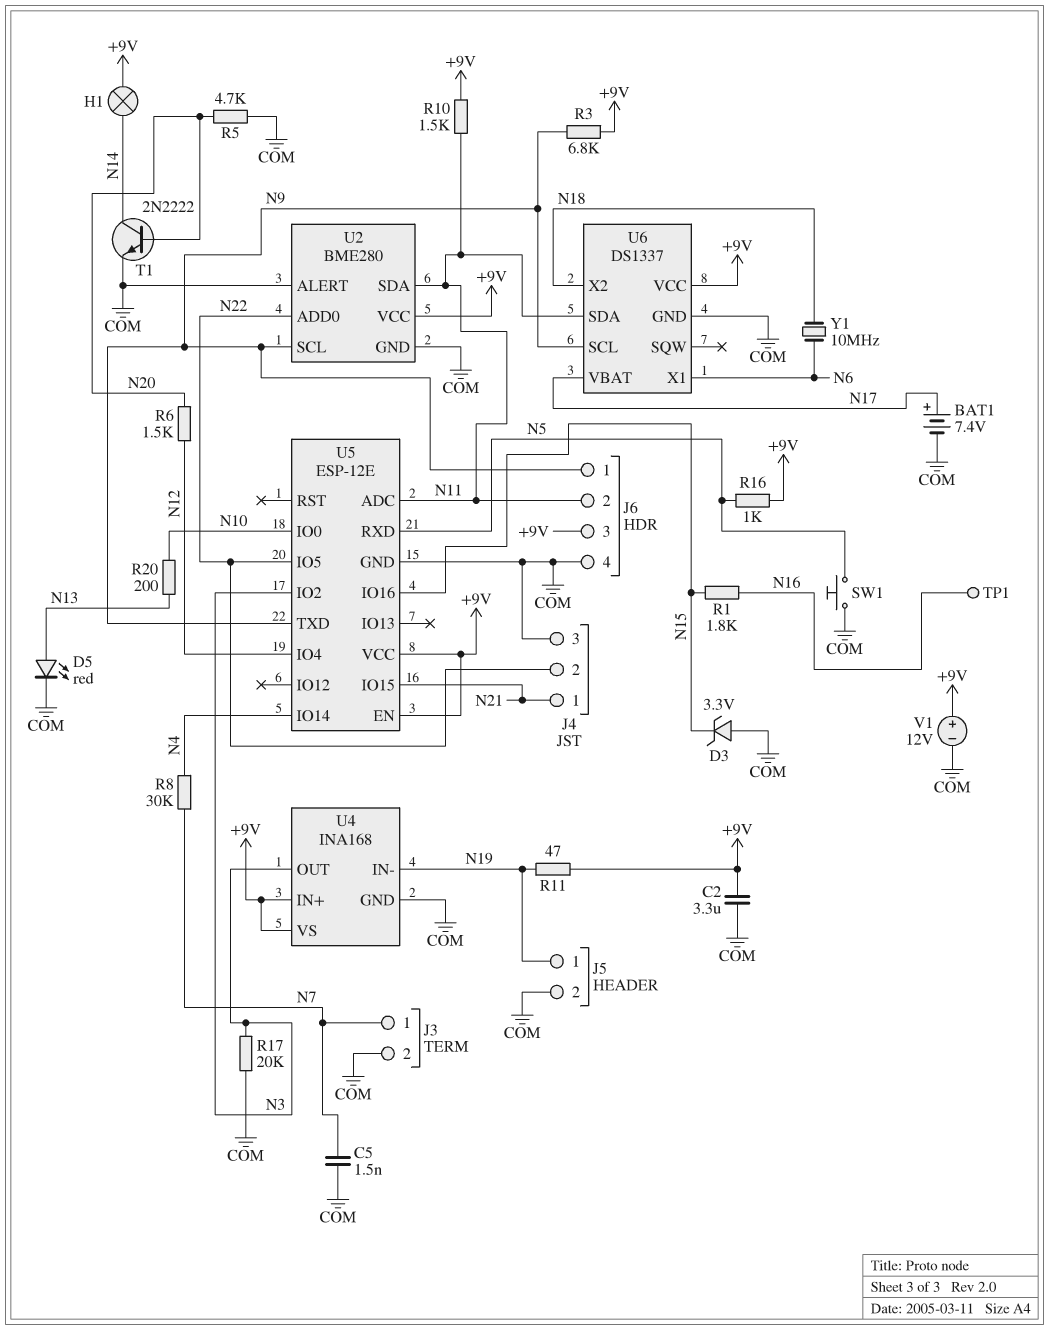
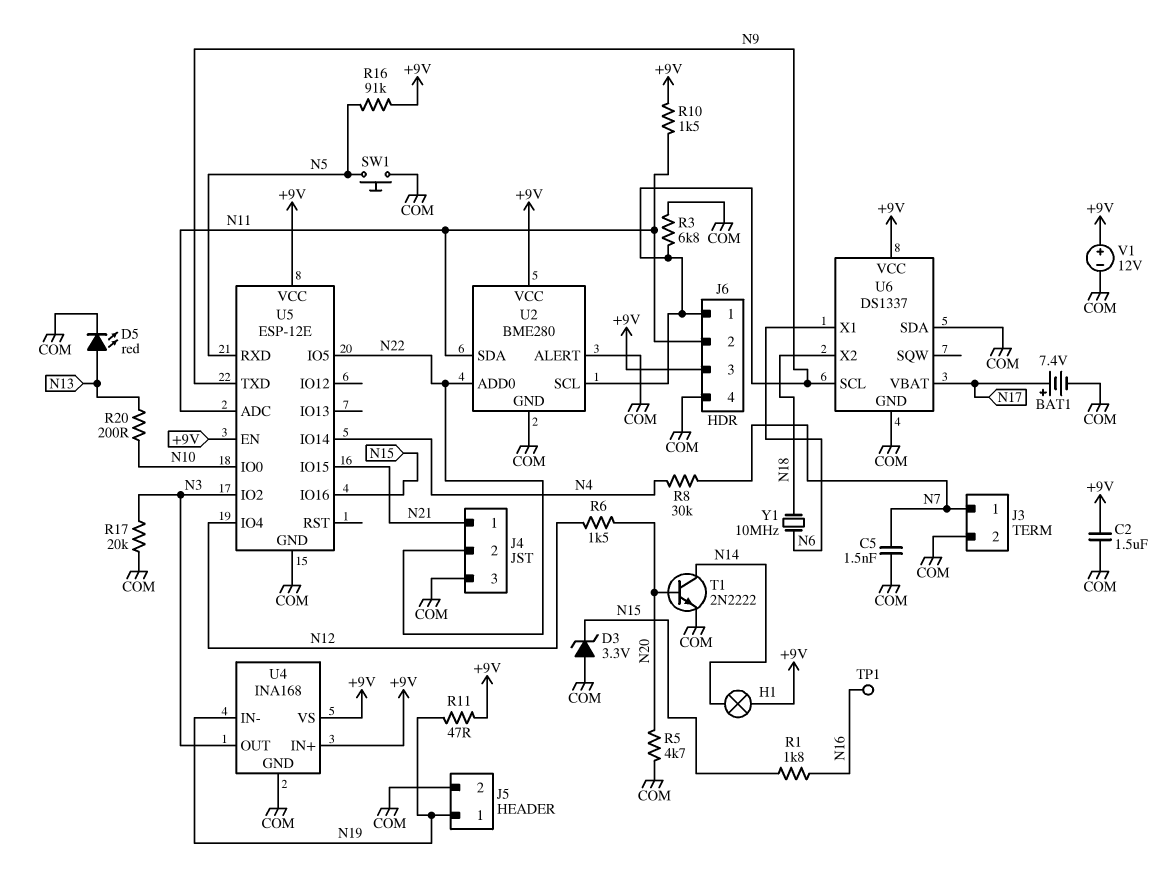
C2: 3.3uF (+9V, COM) -> 1.5uF (+9V, COM)
R3: 6.8k (+9V, N9) -> 6.8k (COM, N9)
R16: 1k (+9V, N5) -> 91k (+9V, N5)
U6 pin SDA: N11 -> COM

